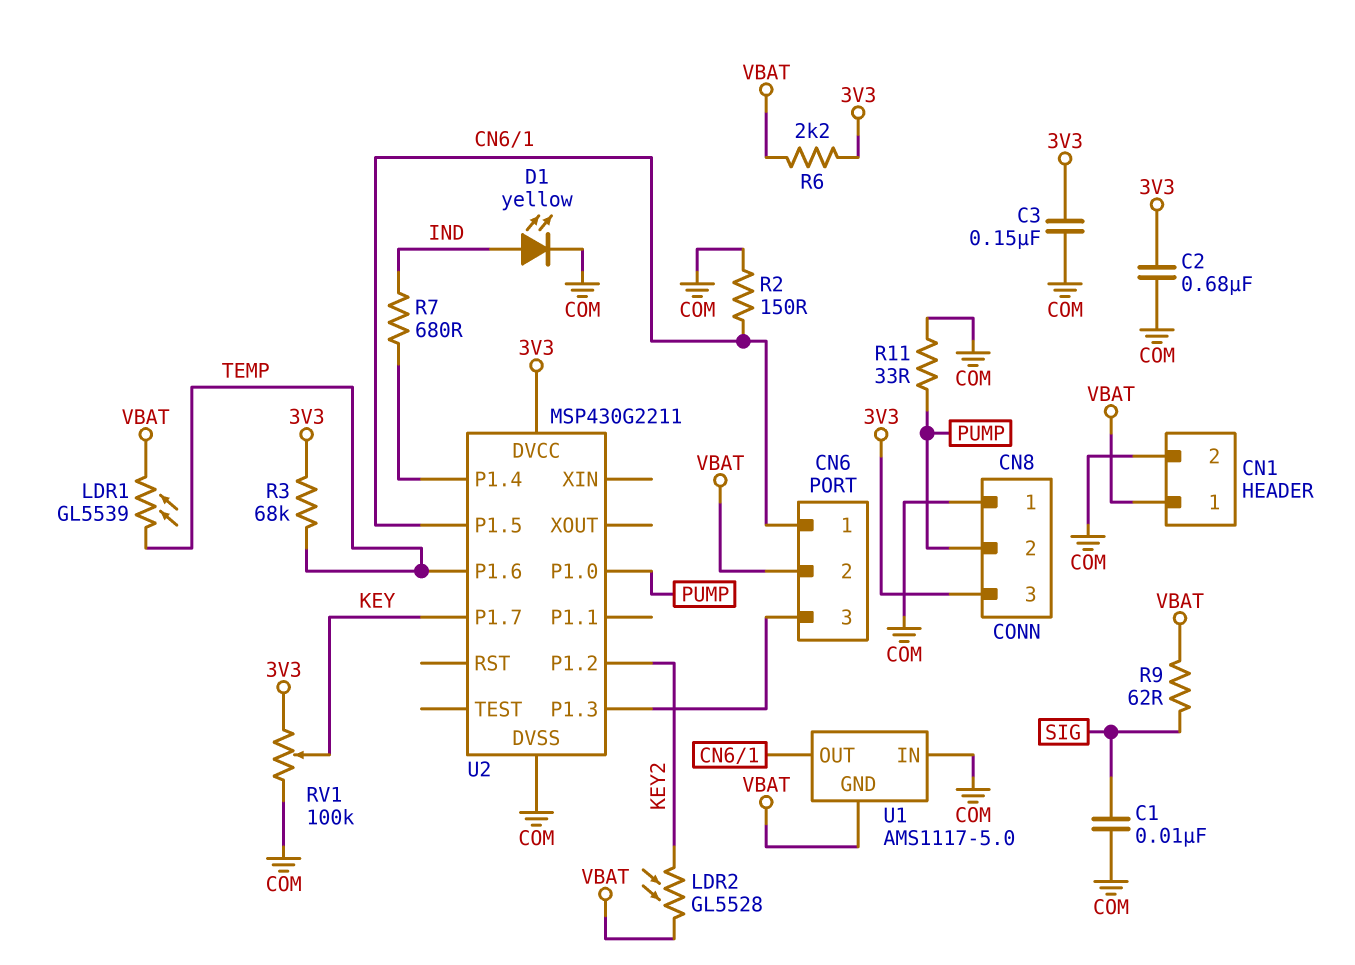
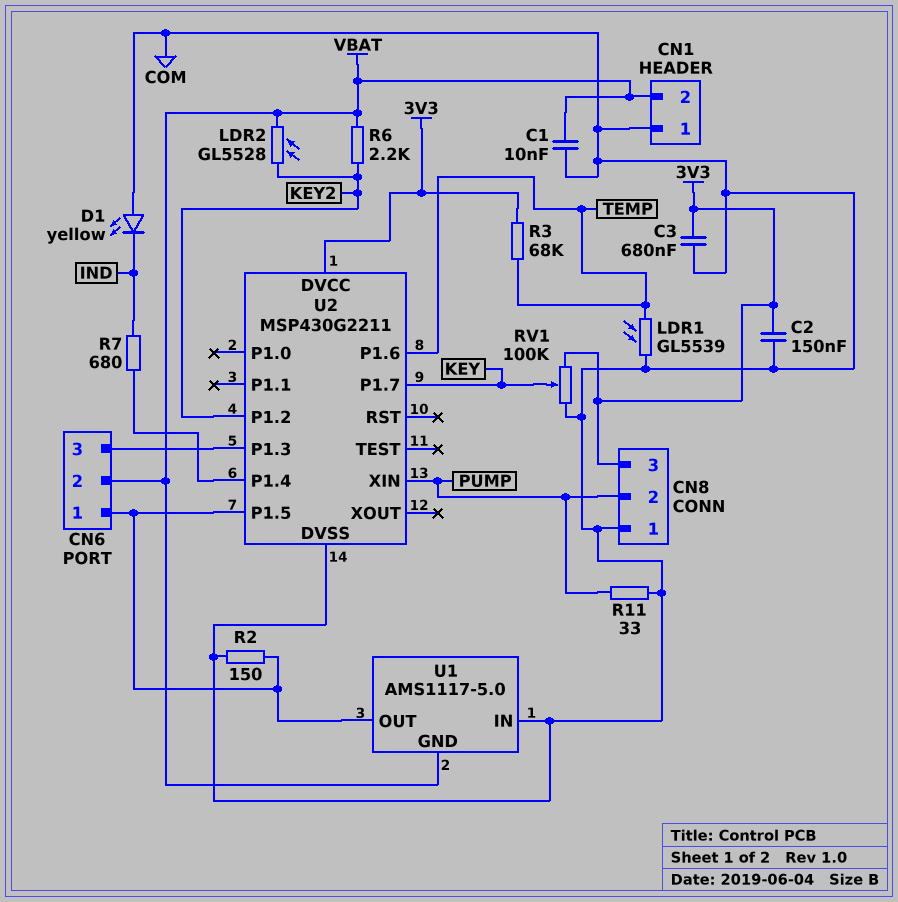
C1: 10nF (COM, SIG) -> 10nF (COM, VBAT)
C2: 680nF (3V3, COM) -> 150nF (3V3, COM)
C3: 150nF (3V3, COM) -> 680nF (3V3, COM)
CN1 pin 1: VBAT -> COM
CN1 pin 2: COM -> VBAT
D1: LED yellow (A IND, K COM) -> LED yellow (A COM, K IND)
LDR1: GL5539 (TEMP, VBAT) -> GL5539 (COM, TEMP)
R6: 2.2k (3V3, VBAT) -> 2.2k (KEY2, VBAT)
R9: 62 (SIG, VBAT) -> none
U2 pin P1.0: PUMP -> none
U2 pin XIN: none -> PUMP

